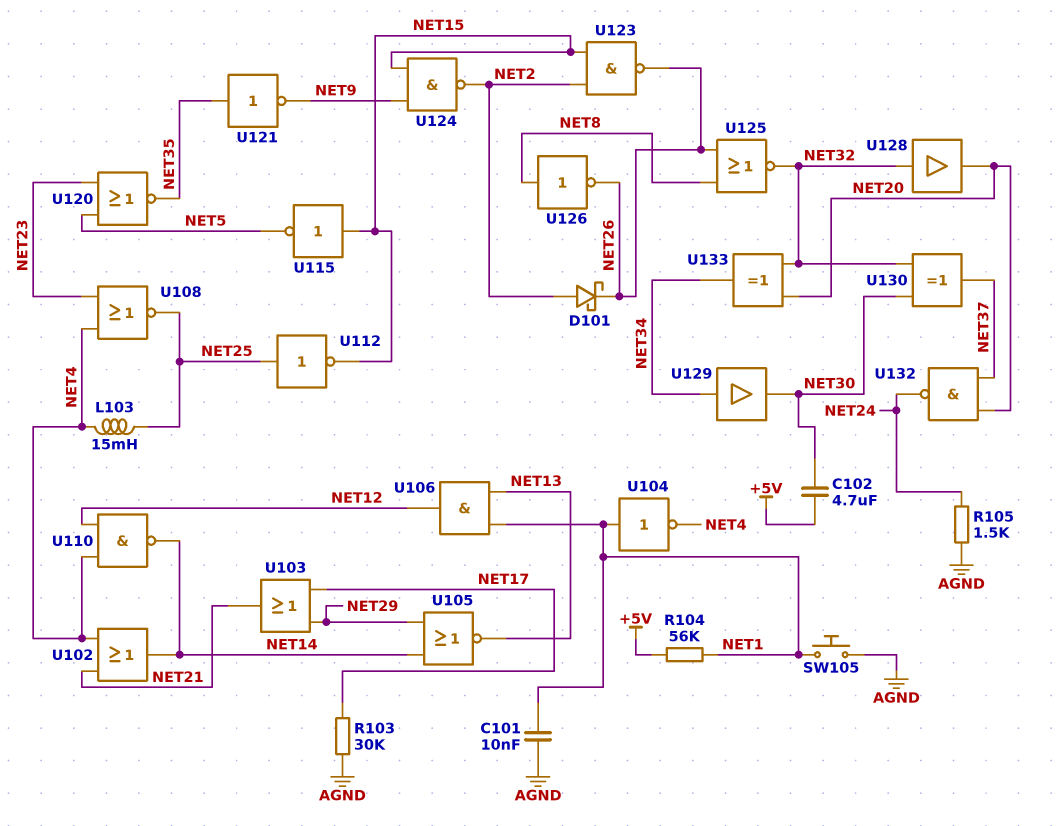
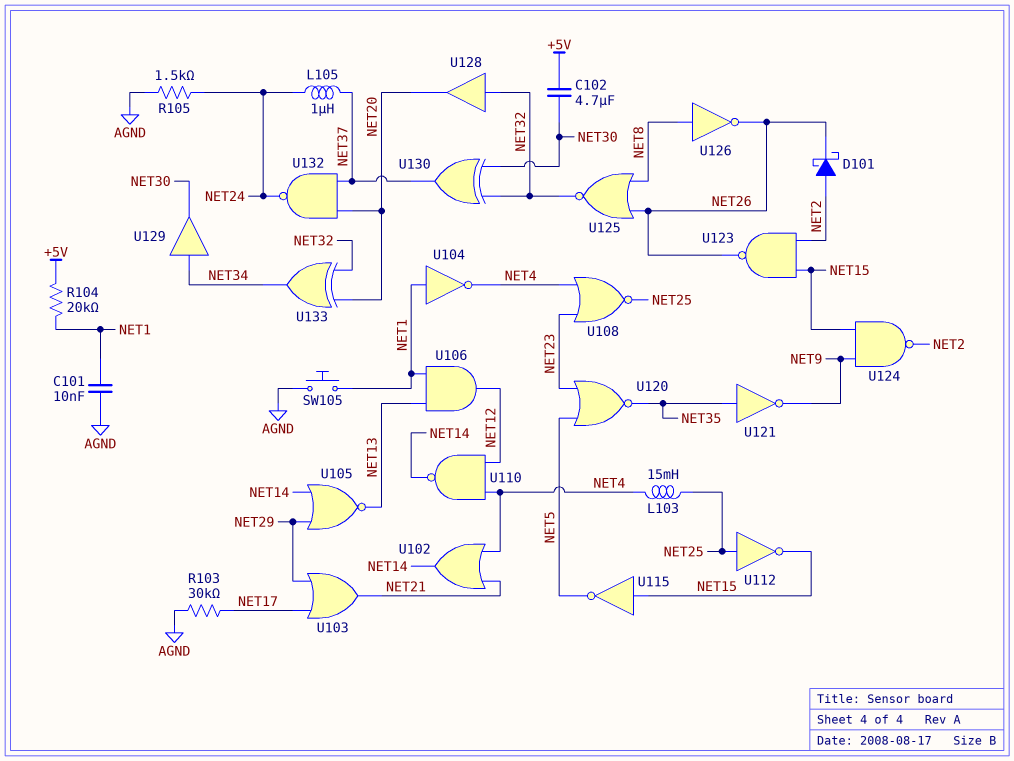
L105: none -> 1uH (NET24, NET37)
R104: 56k (+5V, NET1) -> 20k (+5V, NET1)

